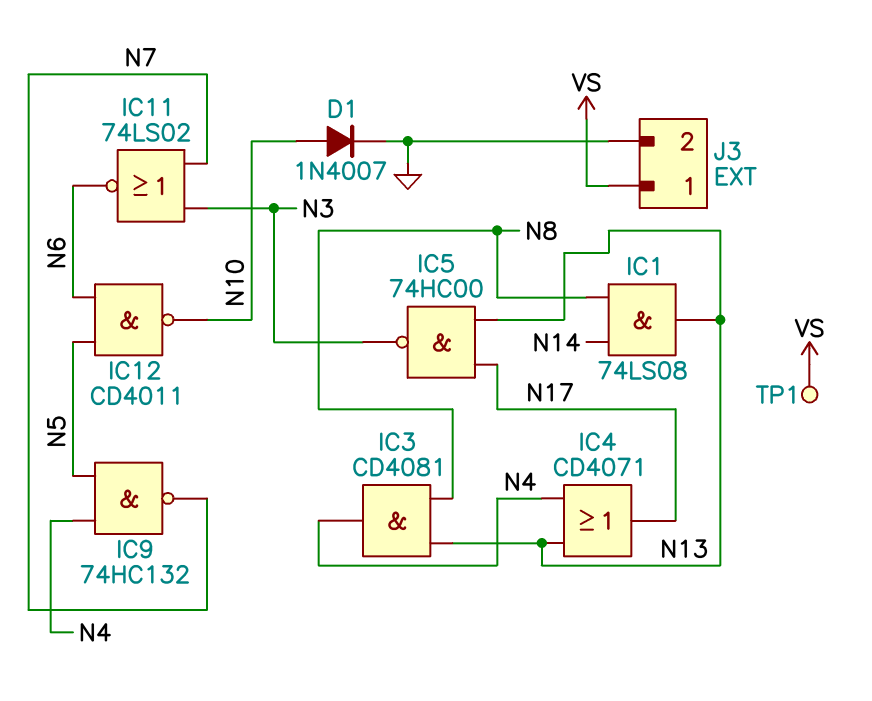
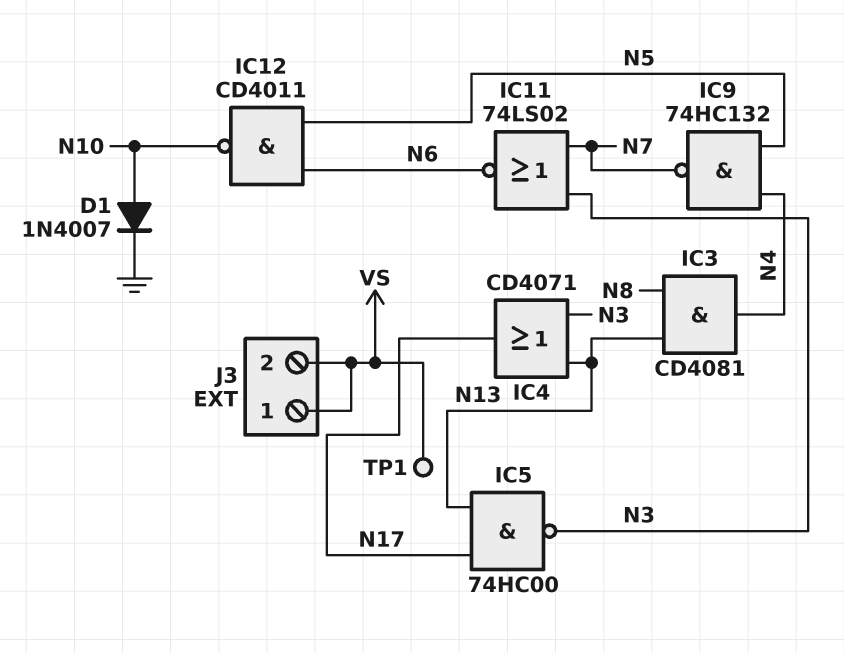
IC1: AND 74LS08 (in N8, in N14, out N13) -> none
IC4: OR CD4071 (in N4, in N13, out N17) -> OR CD4071 (in N3, in N13, out N17)
J3 pin 2: GND -> VS

